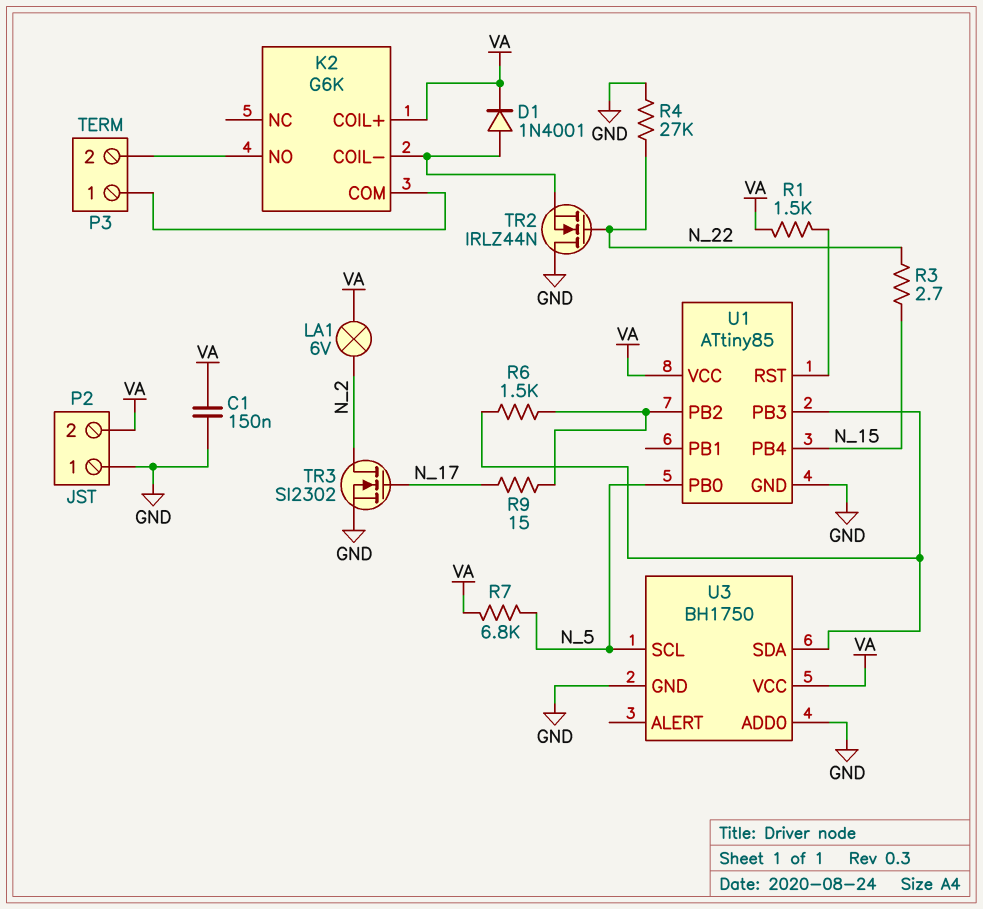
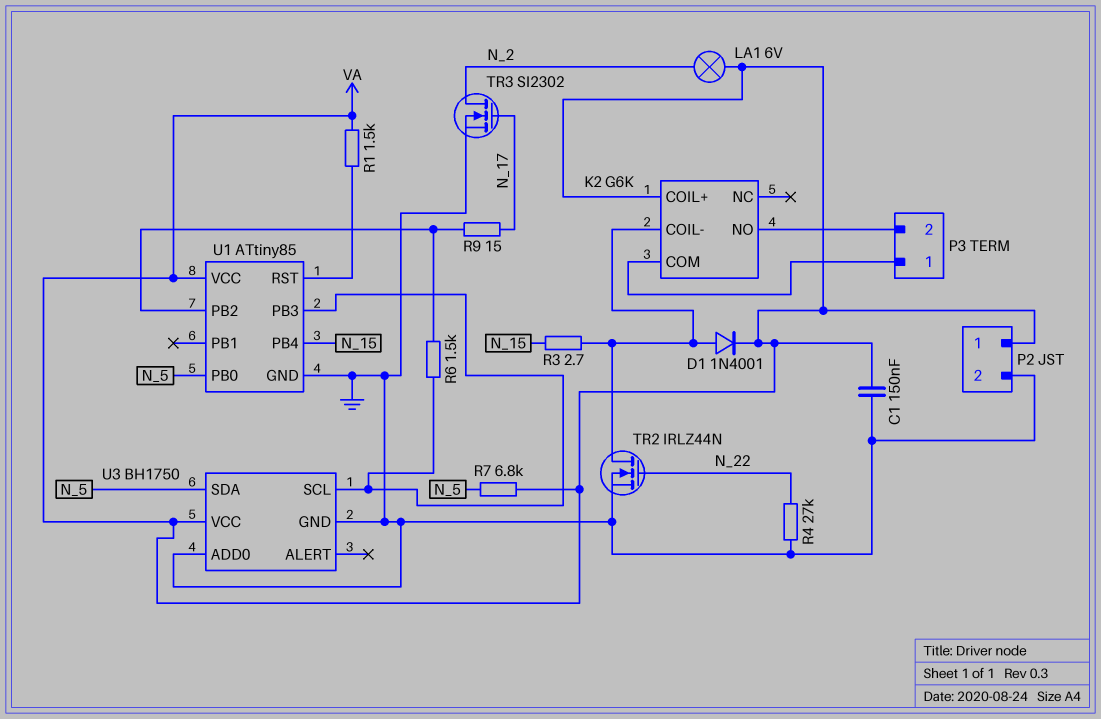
P2 pin 1: GND -> VA
P2 pin 2: VA -> GND
R3: 2.7 (N_15, N_22) -> 2.7 (K2/COIL-, N_15)
TR2: NMOS IRLZ44N (G N_22, D GND, S K2/COIL-) -> NMOS IRLZ44N (G N_22, D K2/COIL-, S GND)
U3 pin SCL: N_5 -> U1/PB3
U3 pin SDA: U1/PB3 -> N_5

